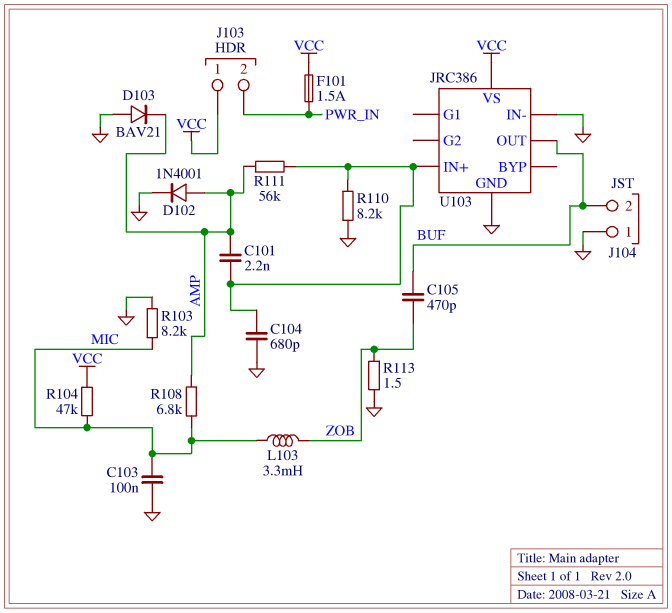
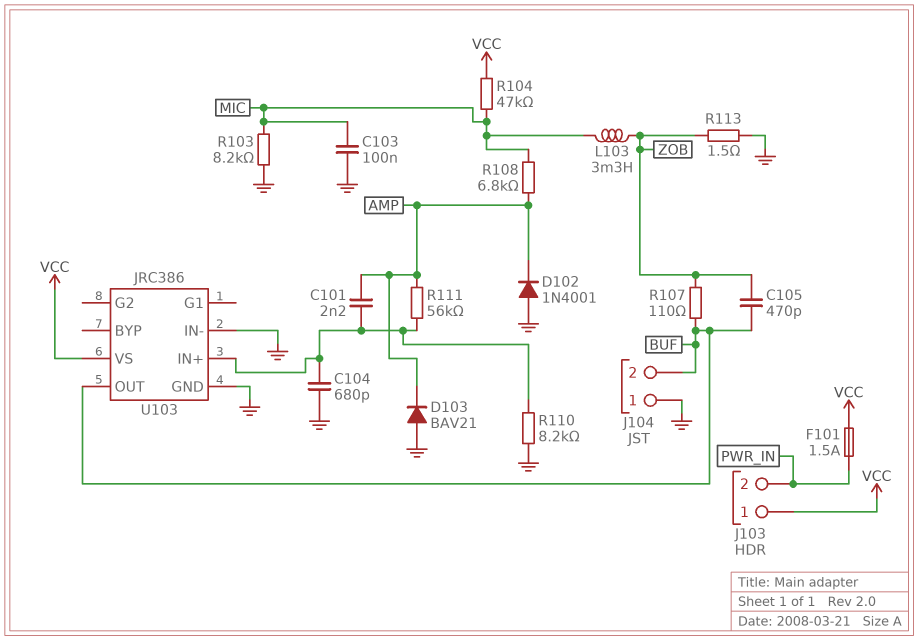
D102: diode 1N4001 (A AMP, K GND) -> diode 1N4001 (A GND, K AMP)
R107: none -> 110 (BUF, ZOB)

